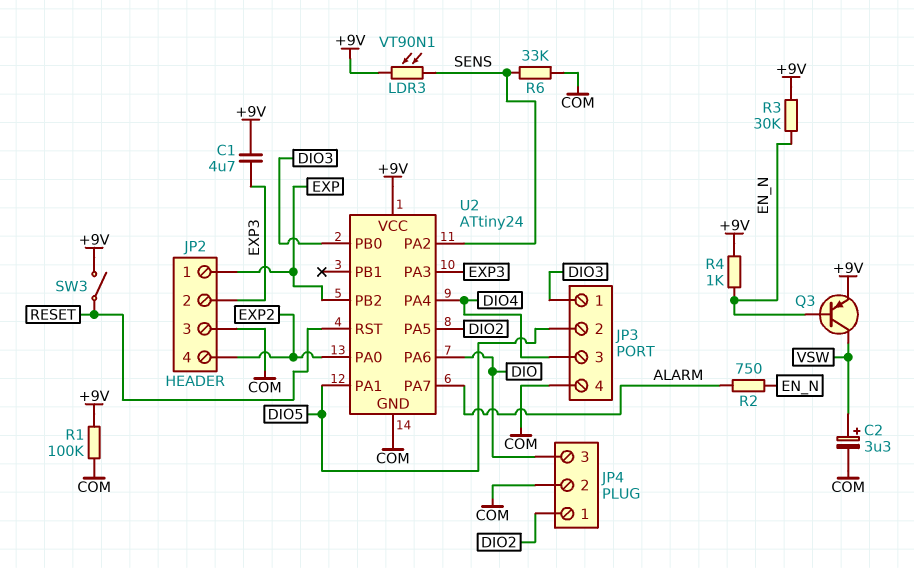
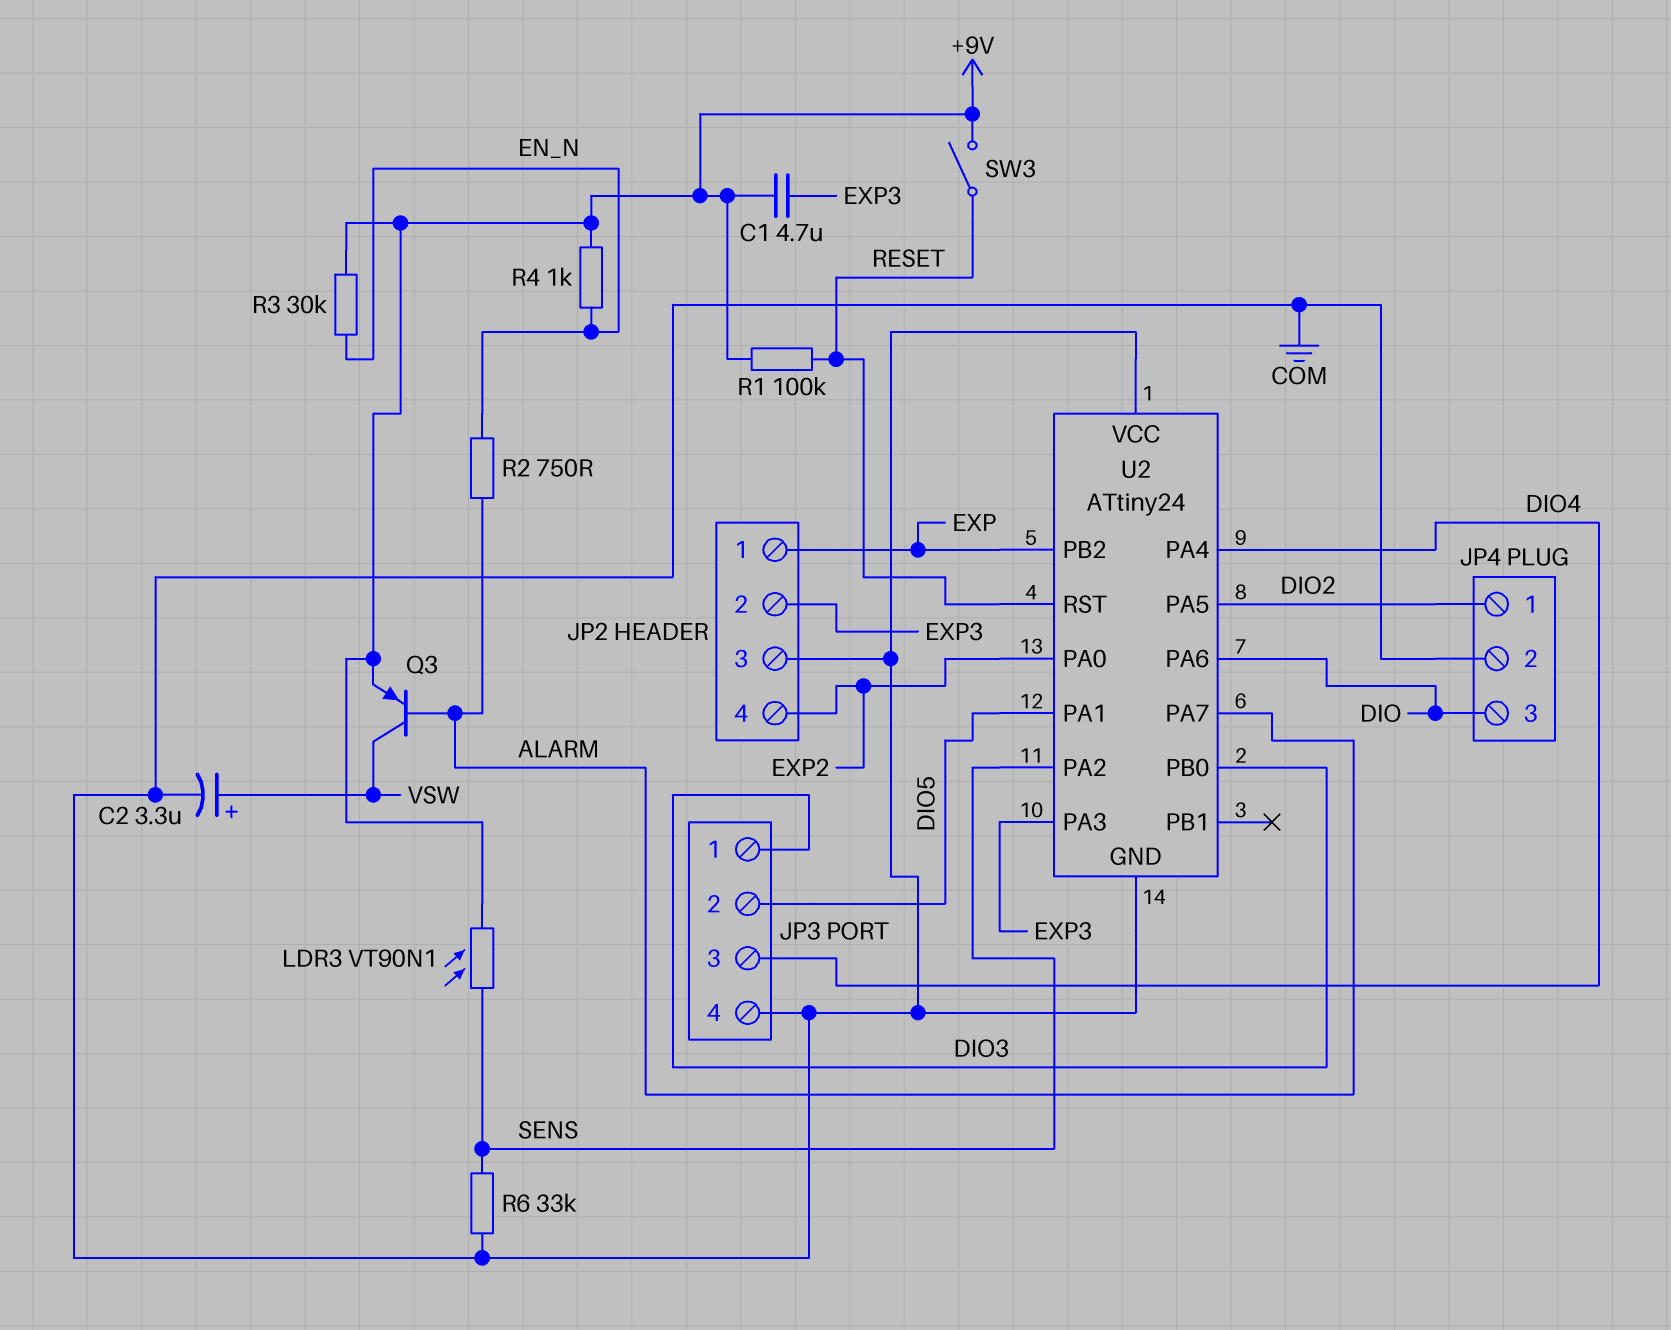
Q3: PNP (B EN_N, C VSW, E +9V) -> PNP (B ALARM, C VSW, E +9V)
R1: 100k (+9V, COM) -> 100k (+9V, RESET)
U2 pin VCC: +9V -> COM

